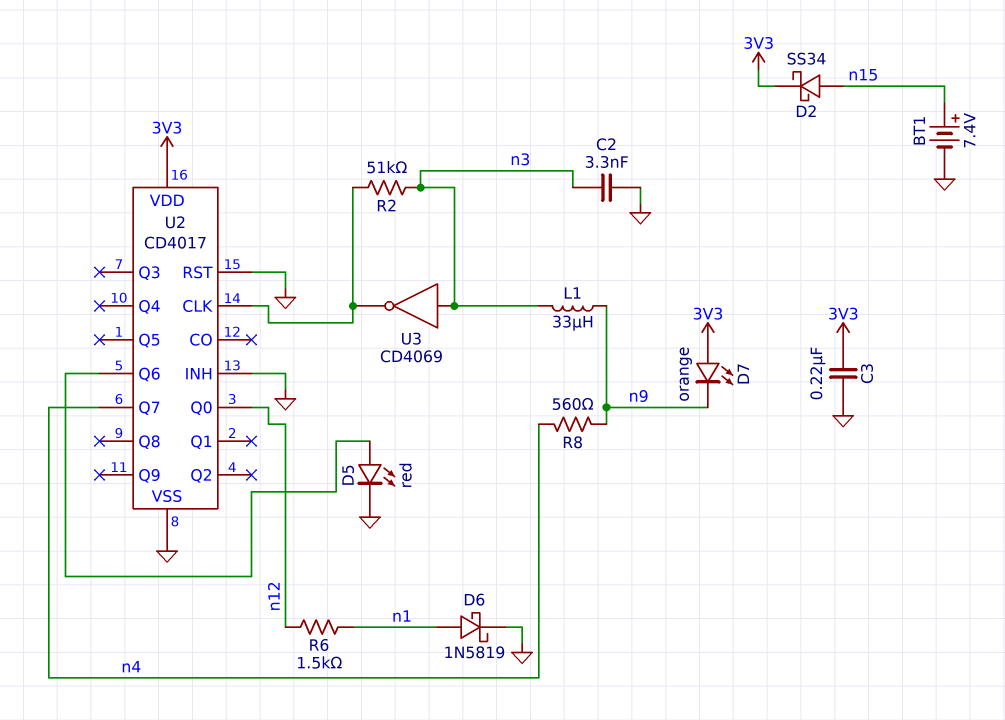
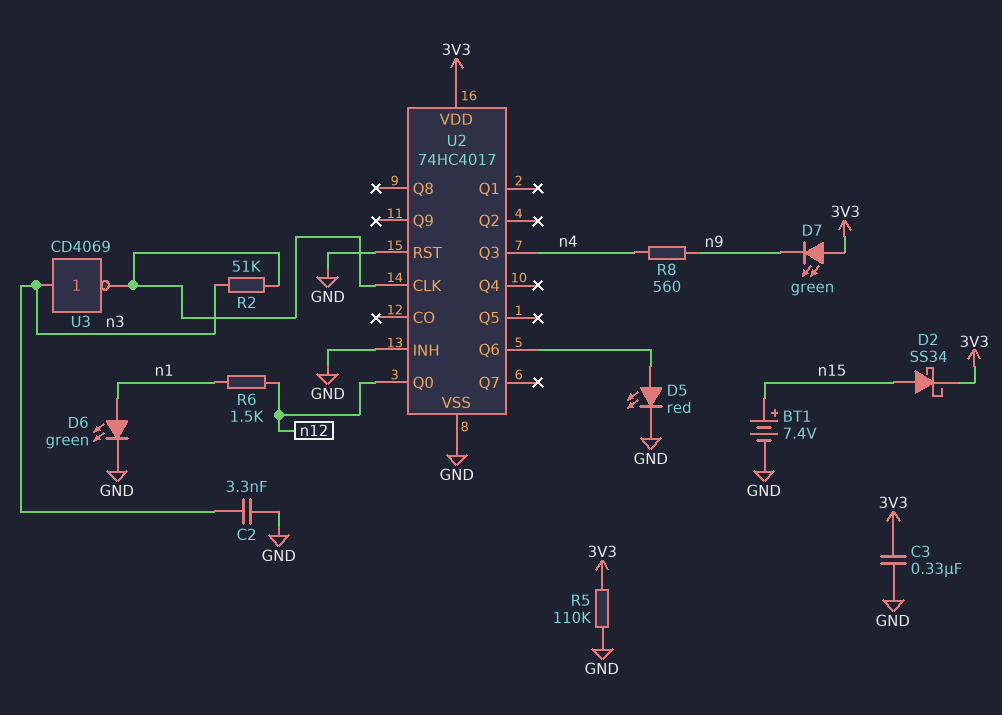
C3: 220nF (3V3, GND) -> 330nF (3V3, GND)
D6: schottky 1N5819 (A n1, K GND) -> LED green (A n1, K GND)
D7: LED orange (A 3V3, K n9) -> LED green (A 3V3, K n9)
L1: 33uH (n3, n9) -> none
R5: none -> 110k (3V3, GND)
U2: CD4017 -> 74HC4017
U2 pin Q3: none -> n4
U2 pin Q7: n4 -> none

